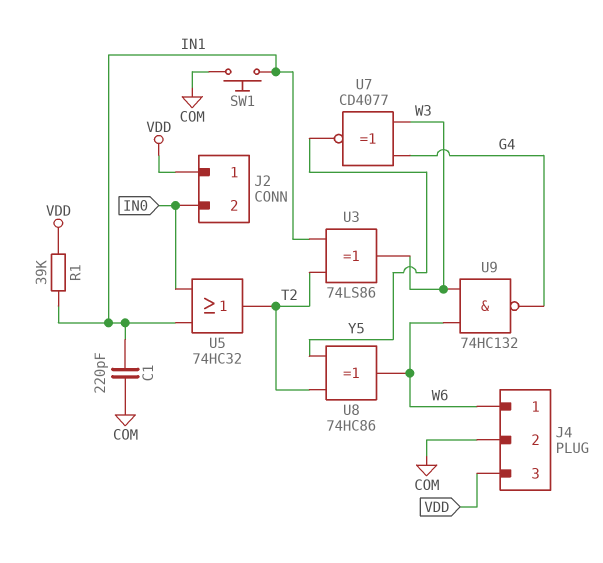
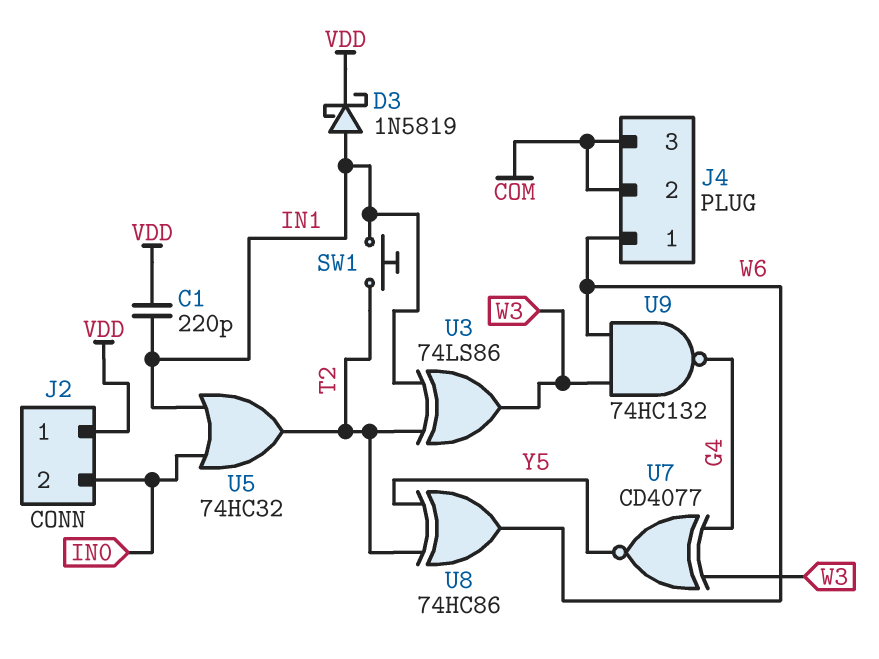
C1: 220pF (COM, IN1) -> 220pF (IN1, VDD)
D3: none -> schottky 1N5819 (A IN1, K VDD)
J4 pin 3: VDD -> COM
R1: 39k (IN1, VDD) -> none
SW1: button (COM, IN1) -> button (IN1, T2)

